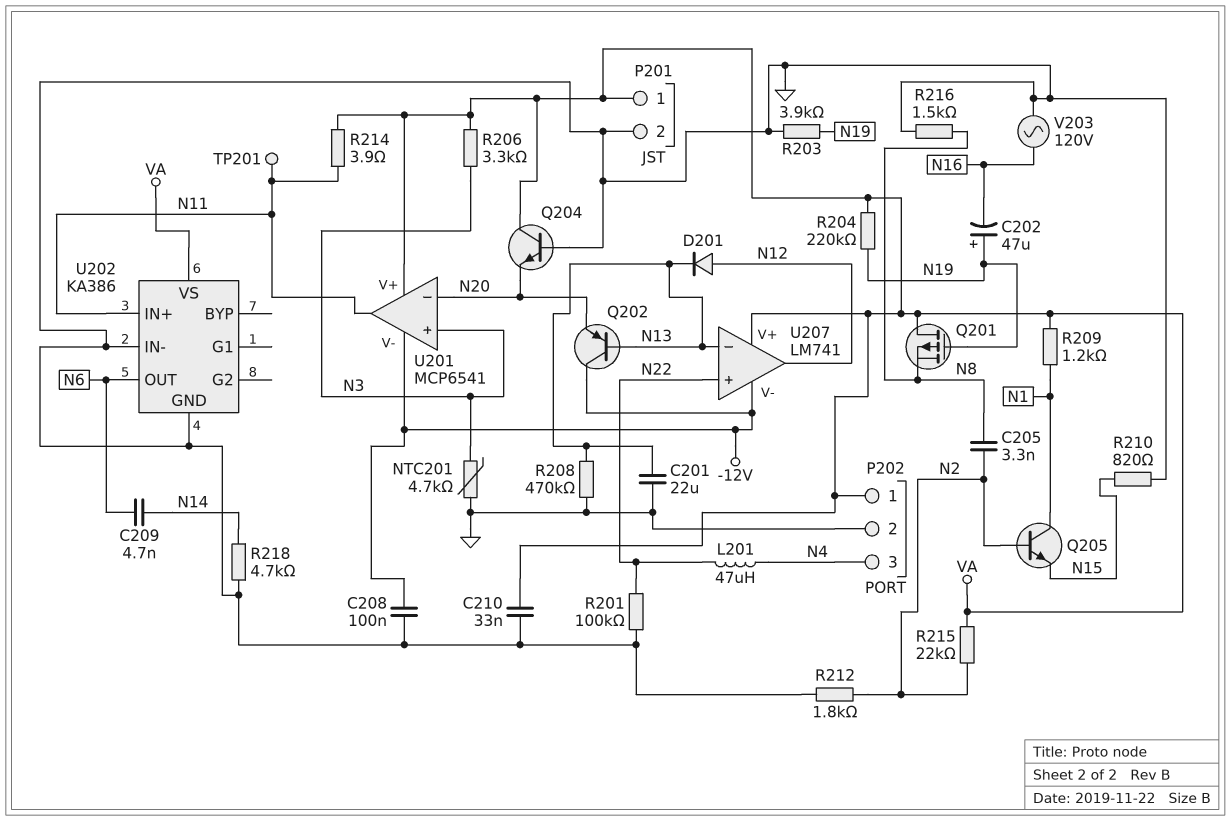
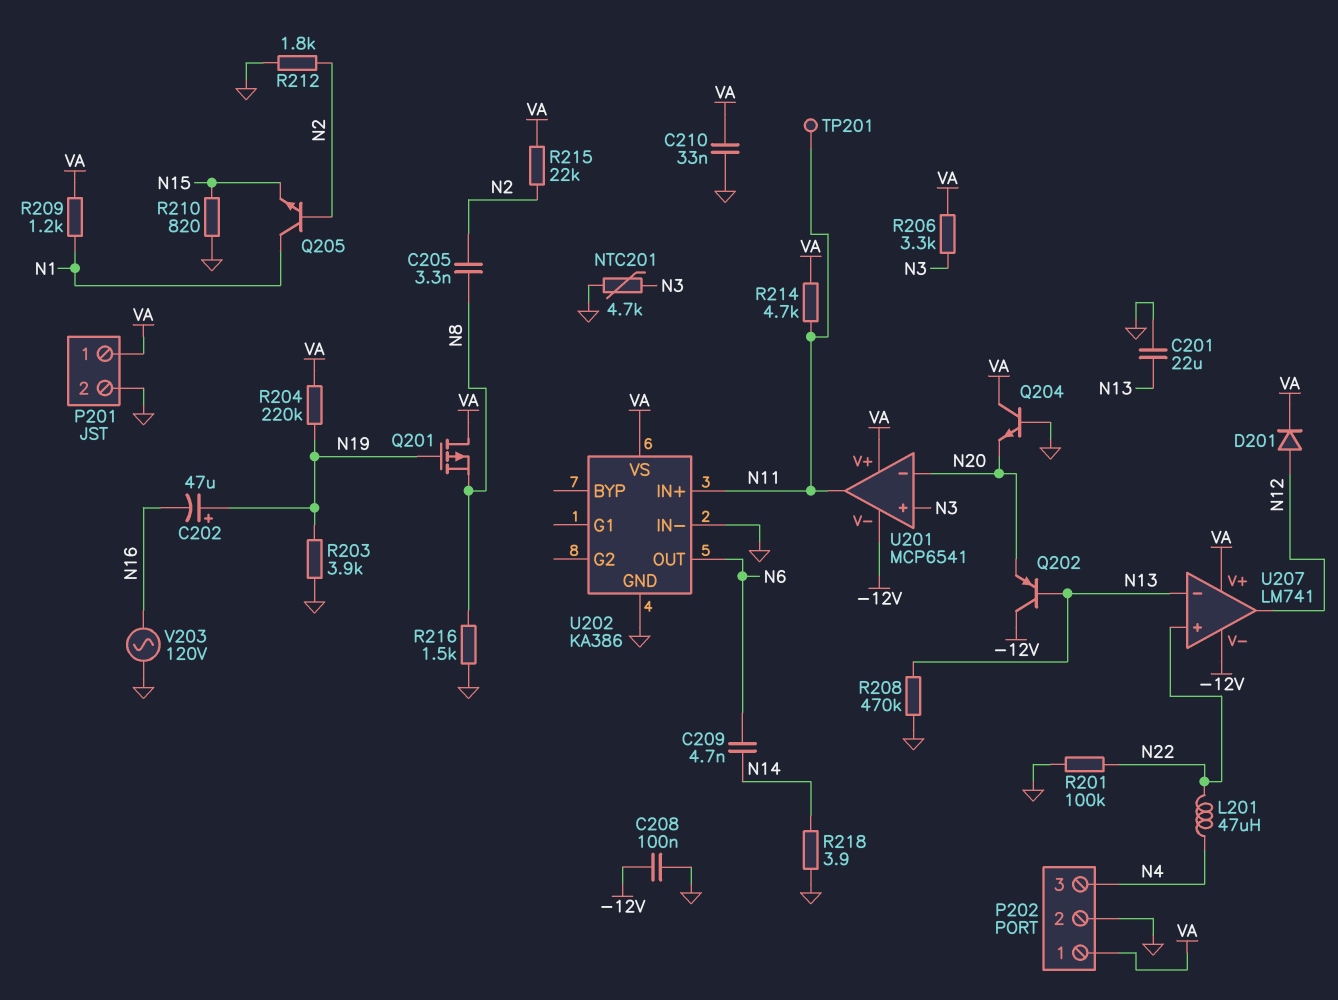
D201: diode (A N12, K N13) -> diode (A N12, K VA)
R214: 3.9 (N11, VA) -> 4.7k (N11, VA)
R218: 4.7k (GND, N14) -> 3.9 (GND, N14)

